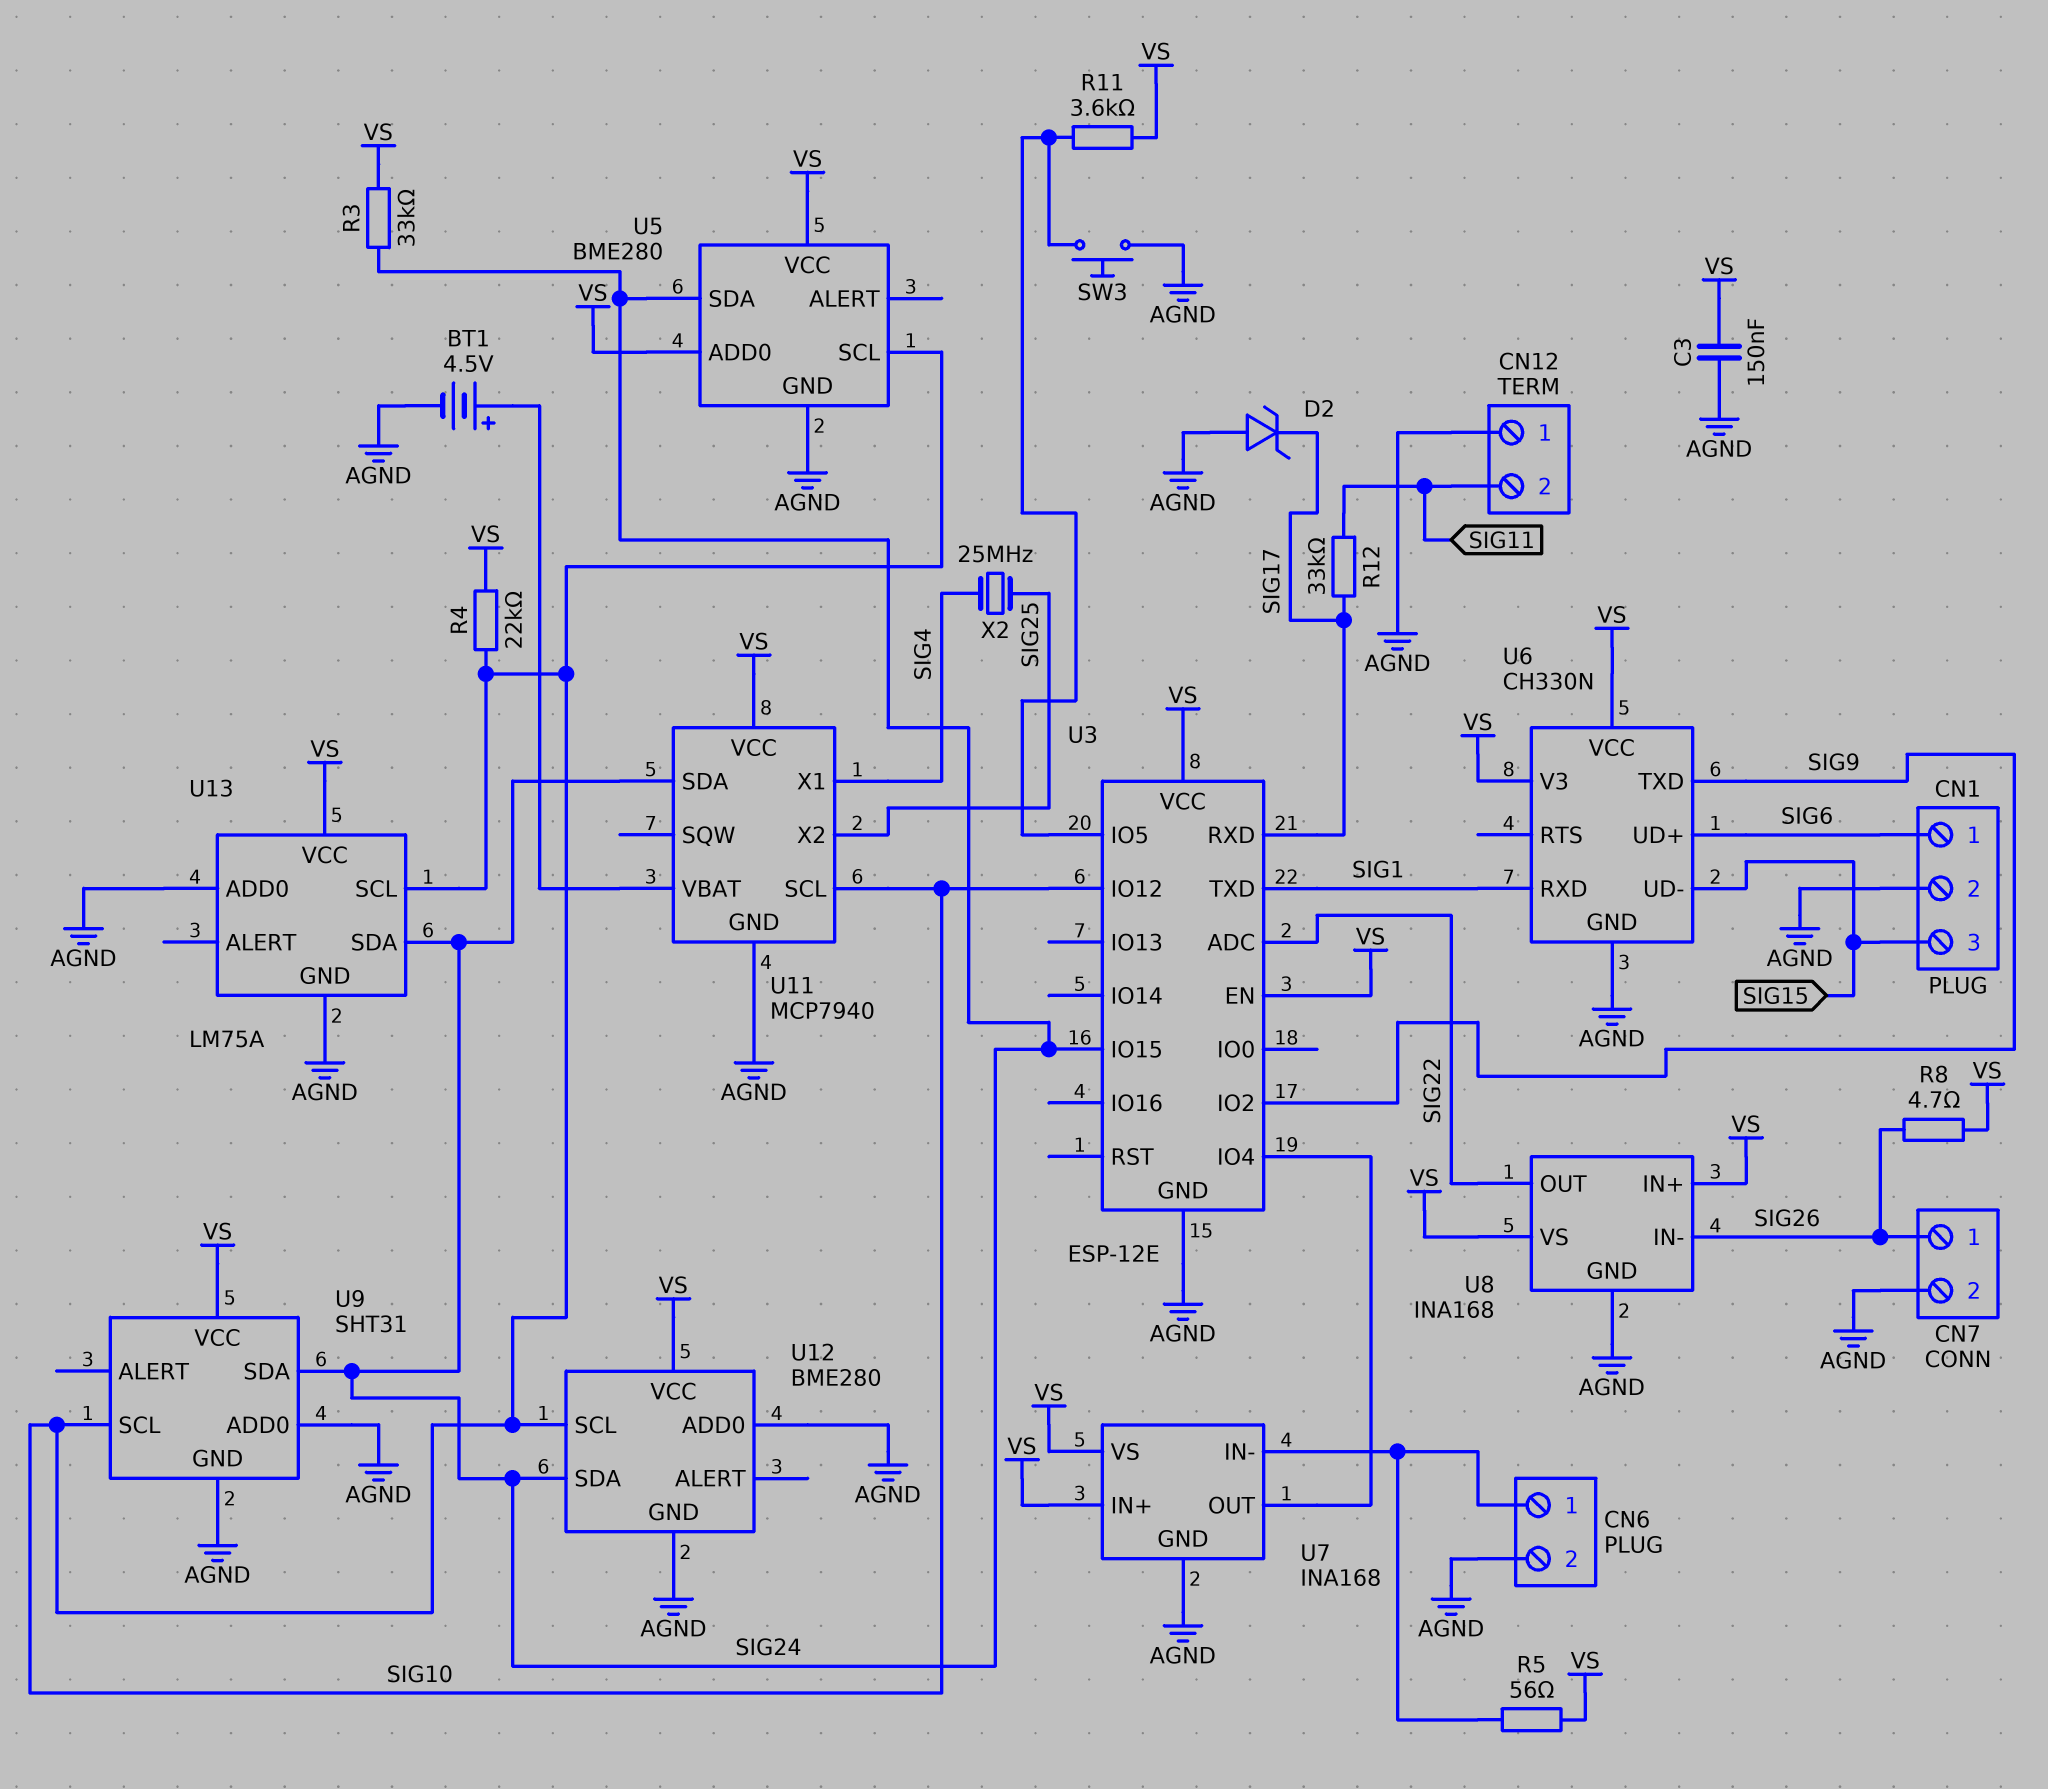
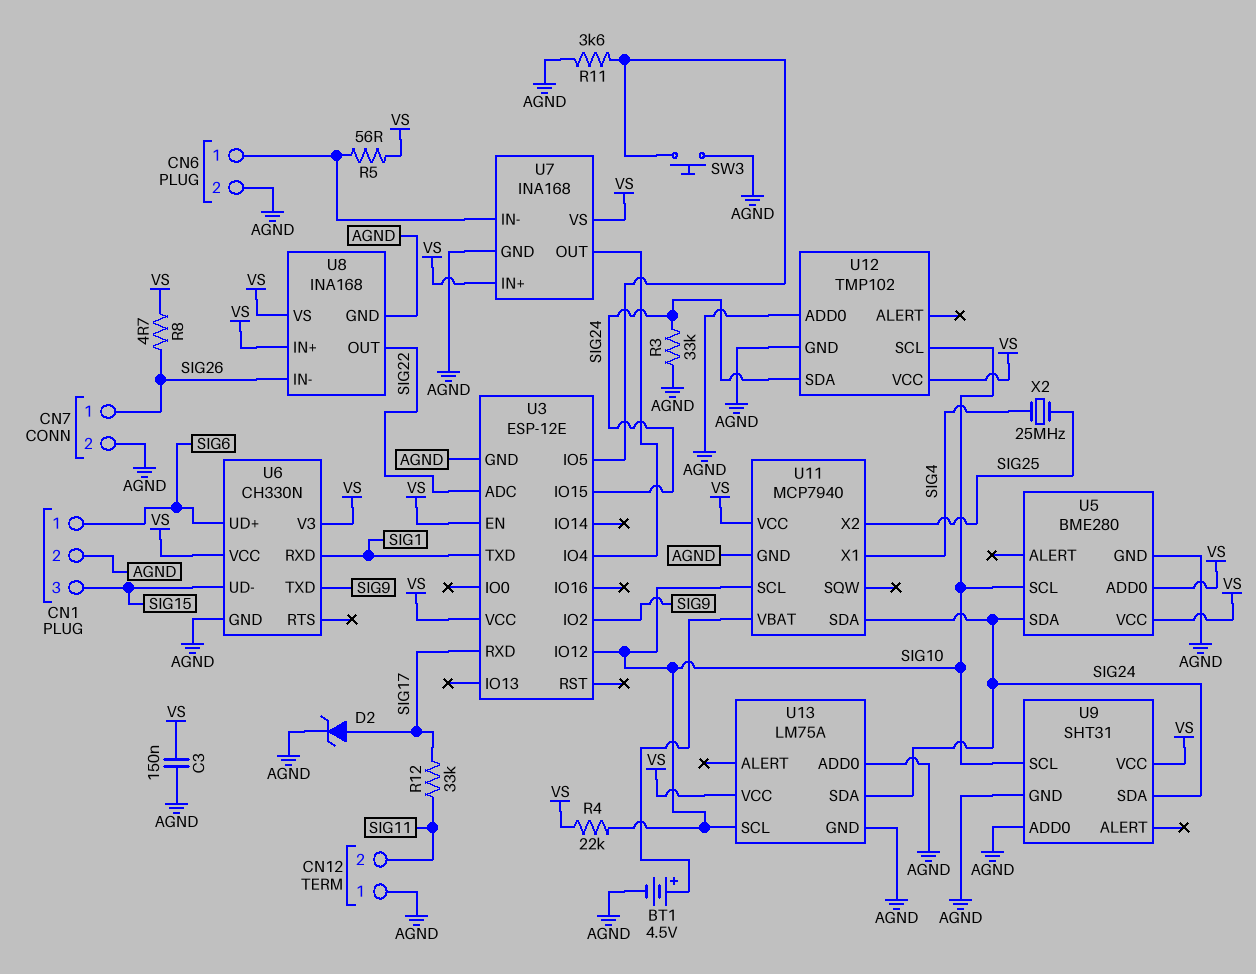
D2: zener (A AGND, K SIG17) -> zener (A SIG17, K AGND)
R3: 33k (SIG24, VS) -> 33k (AGND, SIG24)
R11: 3.6k (U3/IO5, VS) -> 3.6k (AGND, U3/IO5)
U12: BME280 -> TMP102

